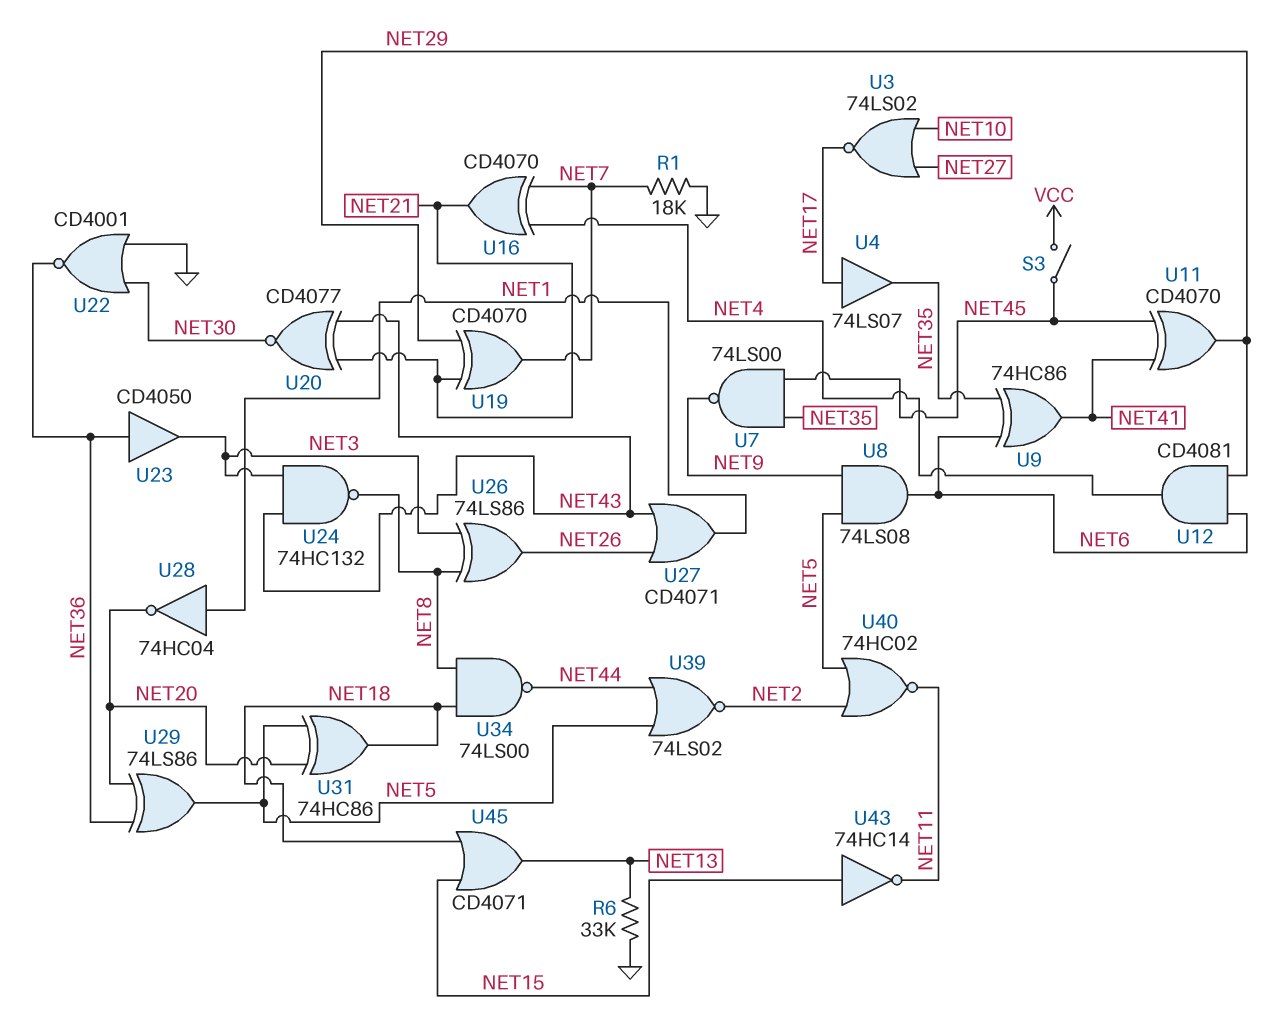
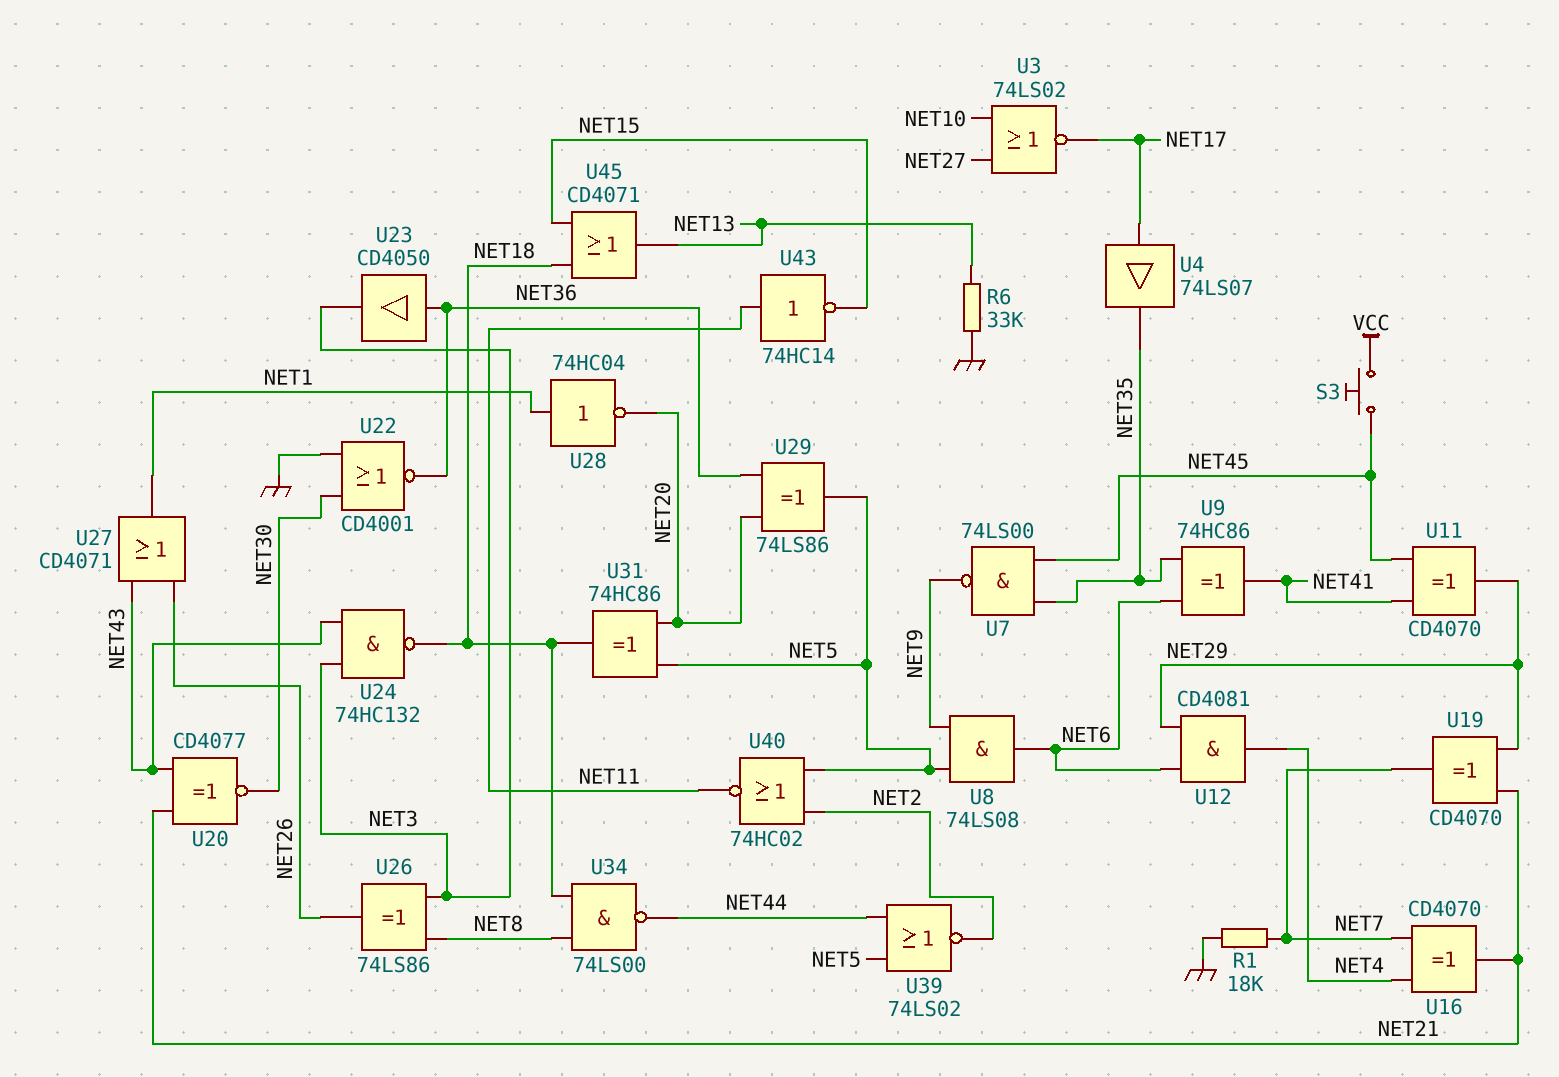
S3: switch (NET45, VCC) -> button (NET45, VCC)
U24: NAND 74HC132 (in NET3, in NET43, out NET8) -> NAND 74HC132 (in NET3, in NET43, out NET18)
U43: NOT 74HC14 (in NET15, out NET11) -> NOT 74HC14 (in NET11, out NET15)

